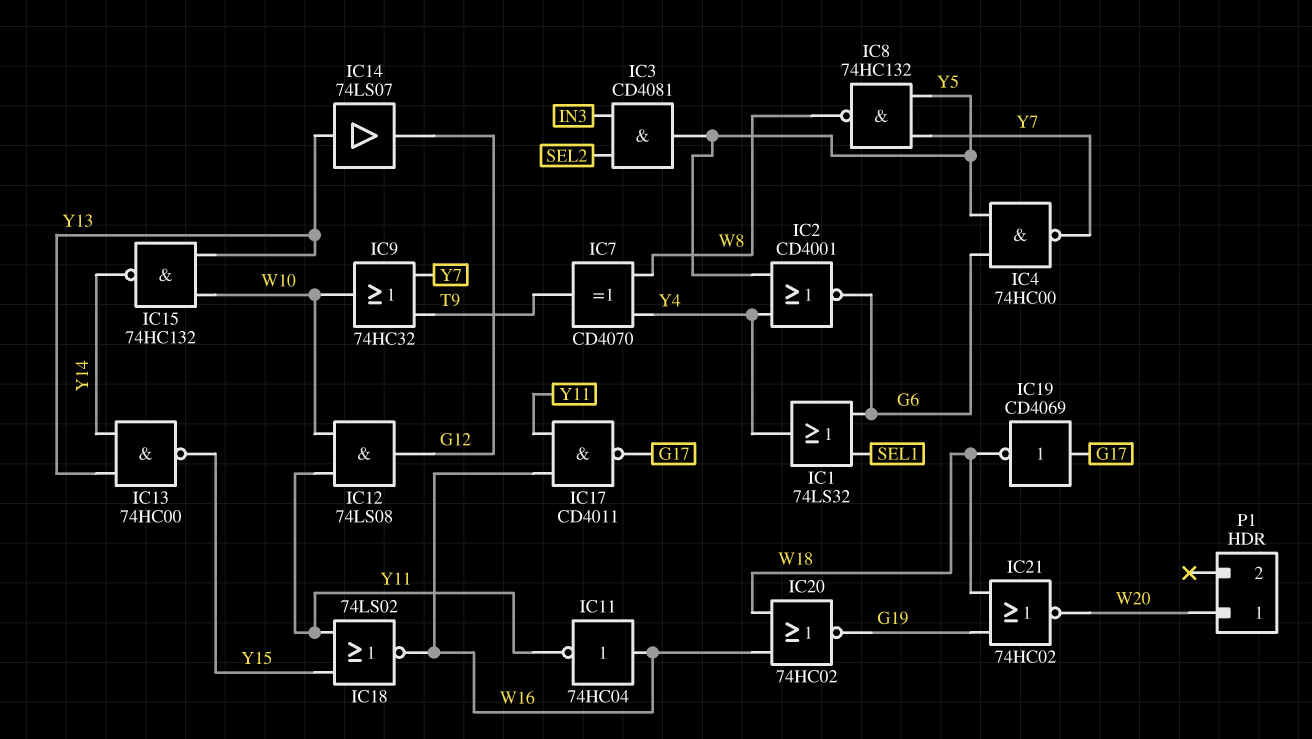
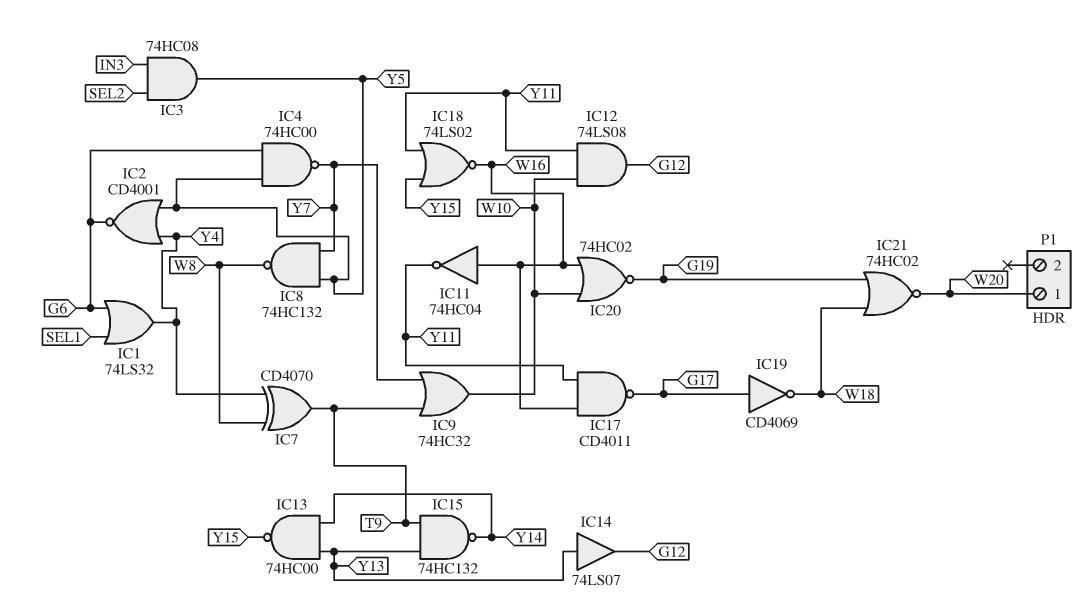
IC3: AND CD4081 (in IN3, in SEL2, out Y5) -> AND 74HC08 (in IN3, in SEL2, out Y5)
IC15: NAND 74HC132 (in W10, in Y13, out Y14) -> NAND 74HC132 (in T9, in Y13, out Y14)
IC20: NOR 74HC02 (in W16, in W18, out G19) -> NOR 74HC02 (in W10, in W16, out G19)

